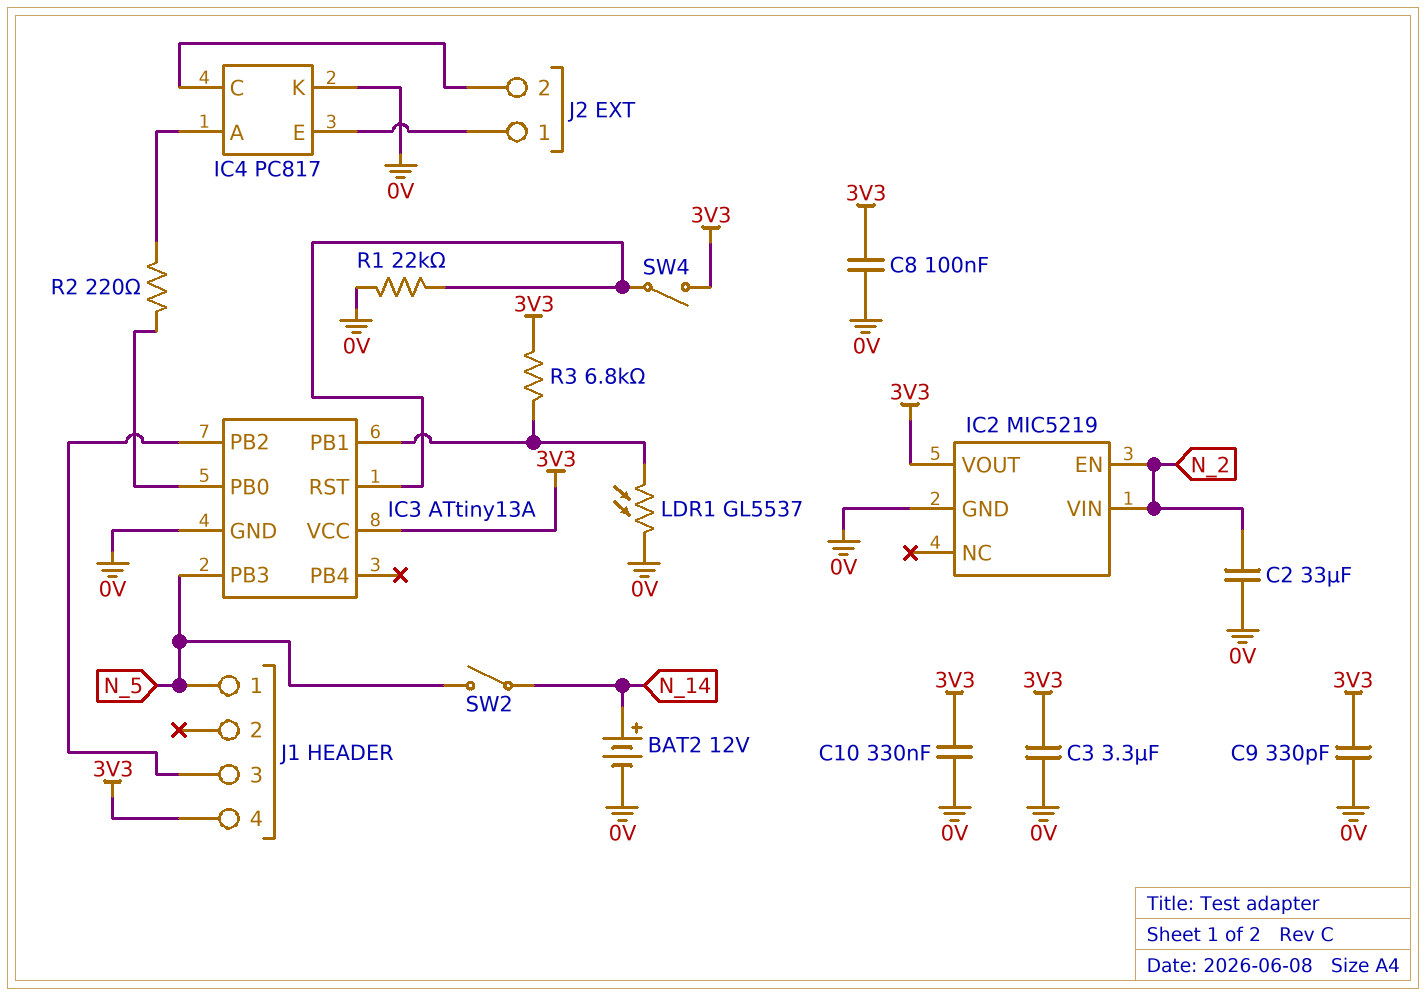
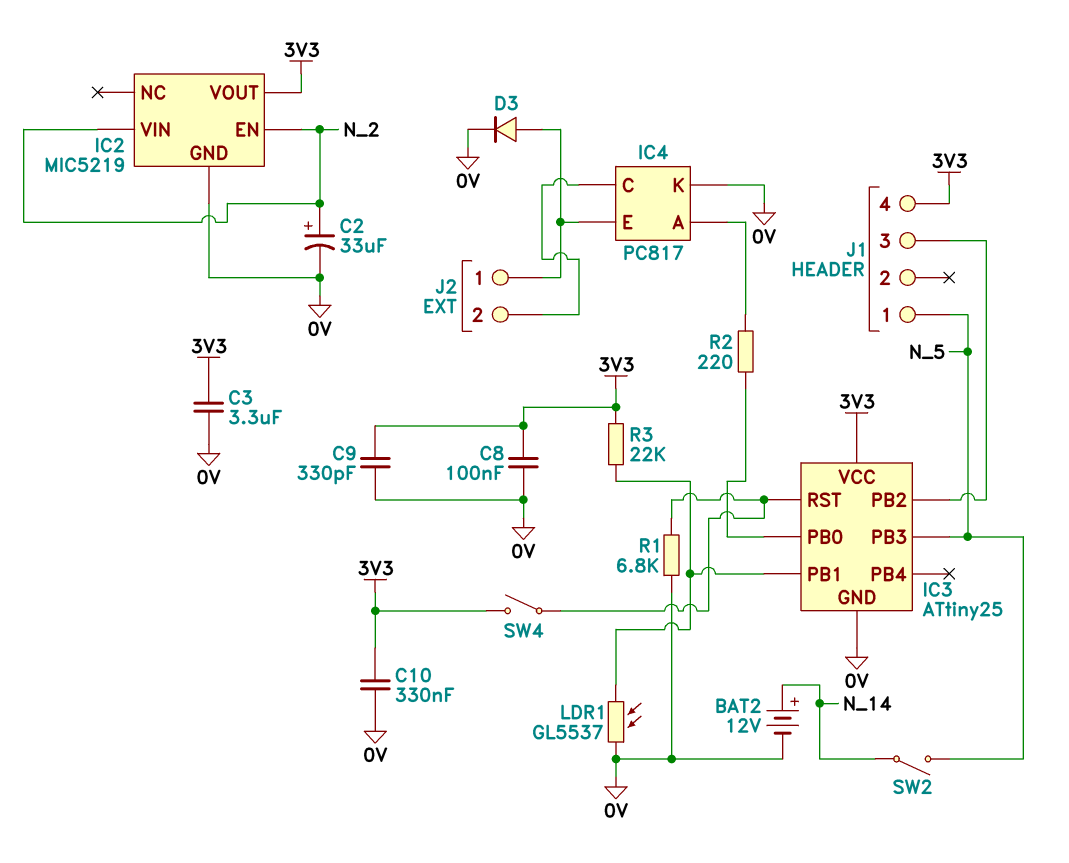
C2: 33uF (0V, N_2) -> 33uF (plus N_2, minus 0V)
D3: none -> diode (A IC4/E, K 0V)
IC3: ATtiny13A -> ATtiny25
R1: 22k (0V, IC3/RST) -> 6.8k (0V, IC3/RST)
R3: 6.8k (3V3, IC3/PB1) -> 22k (3V3, IC3/PB1)

